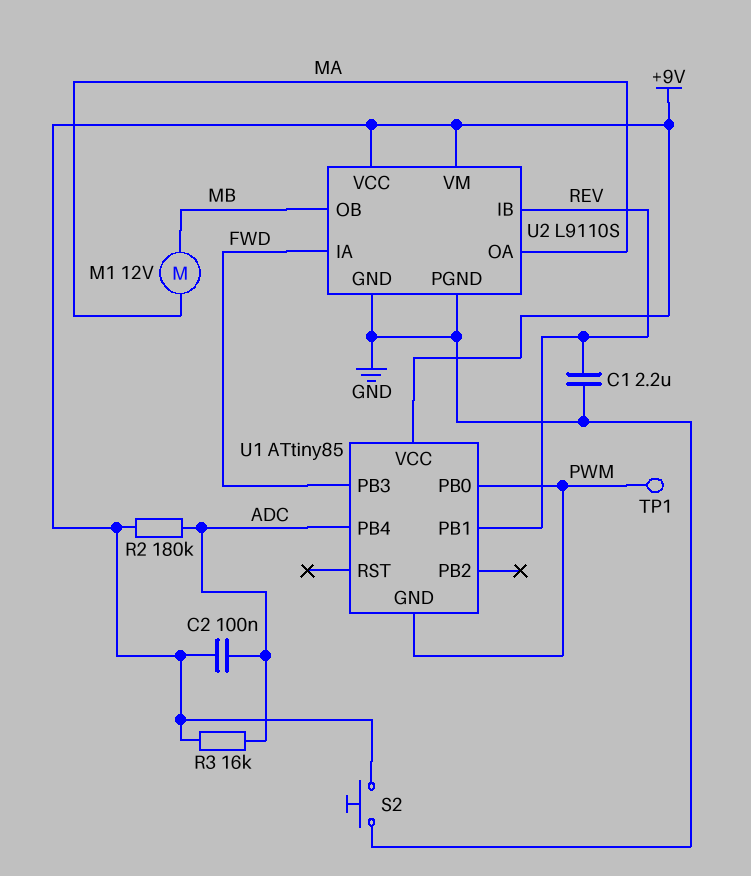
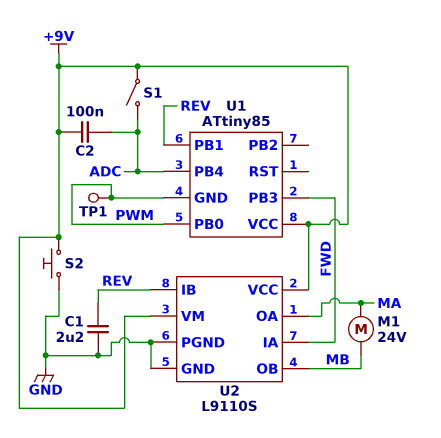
M1: motor 12V (MA, MB) -> motor 24V (MA, MB)
R2: 180k (+9V, ADC) -> none
R3: 16k (+9V, ADC) -> none
S1: none -> switch (+9V, ADC)

